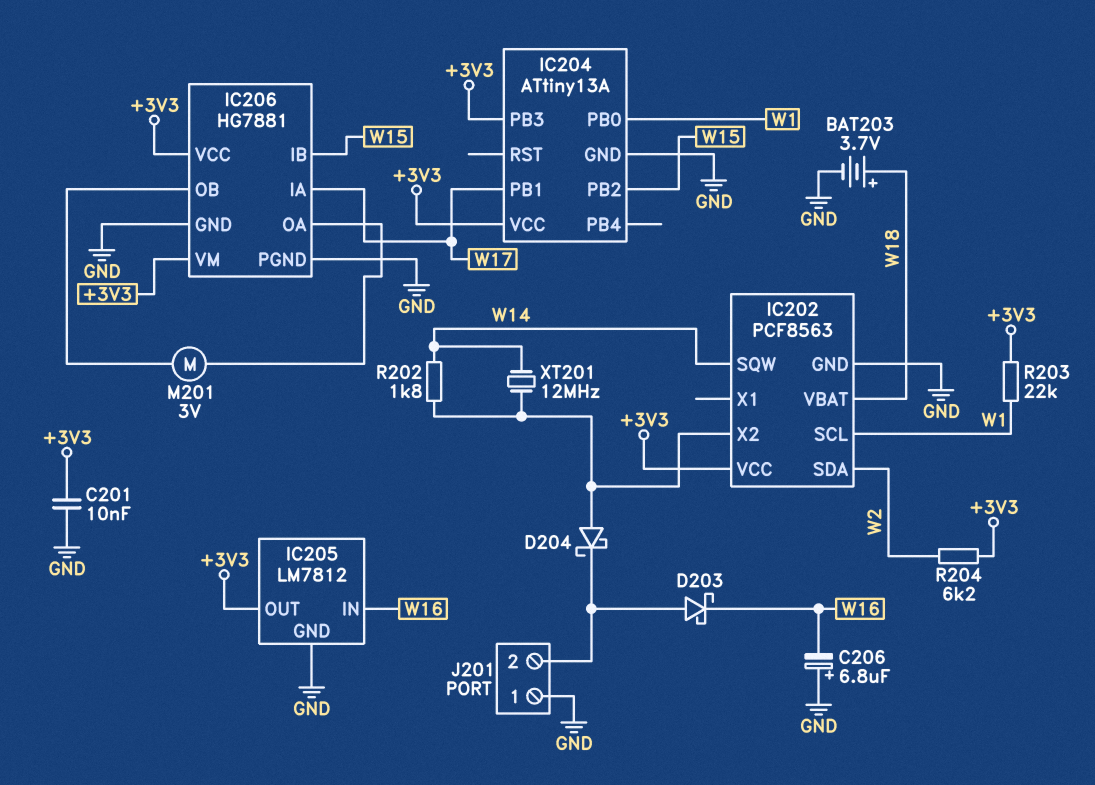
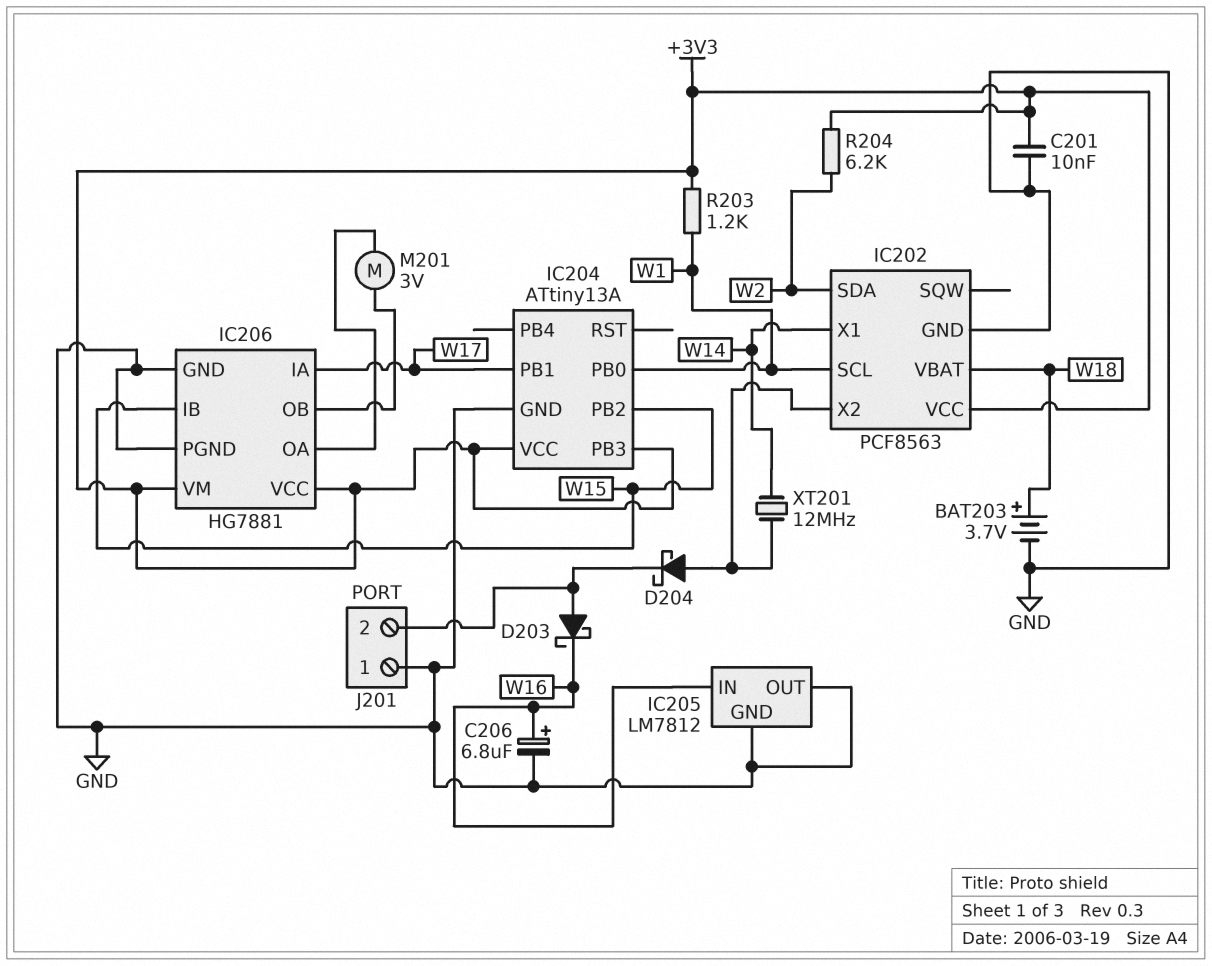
C206: 6.8uF (plus GND, minus W16) -> 6.8uF (plus W16, minus GND)
IC202 pin SQW: W14 -> none
IC202 pin X1: none -> W14
IC205 pin OUT: +3V3 -> GND
R202: 1.8k (IC202/X2, W14) -> none
R203: 22k (+3V3, W1) -> 1.2k (+3V3, W1)

